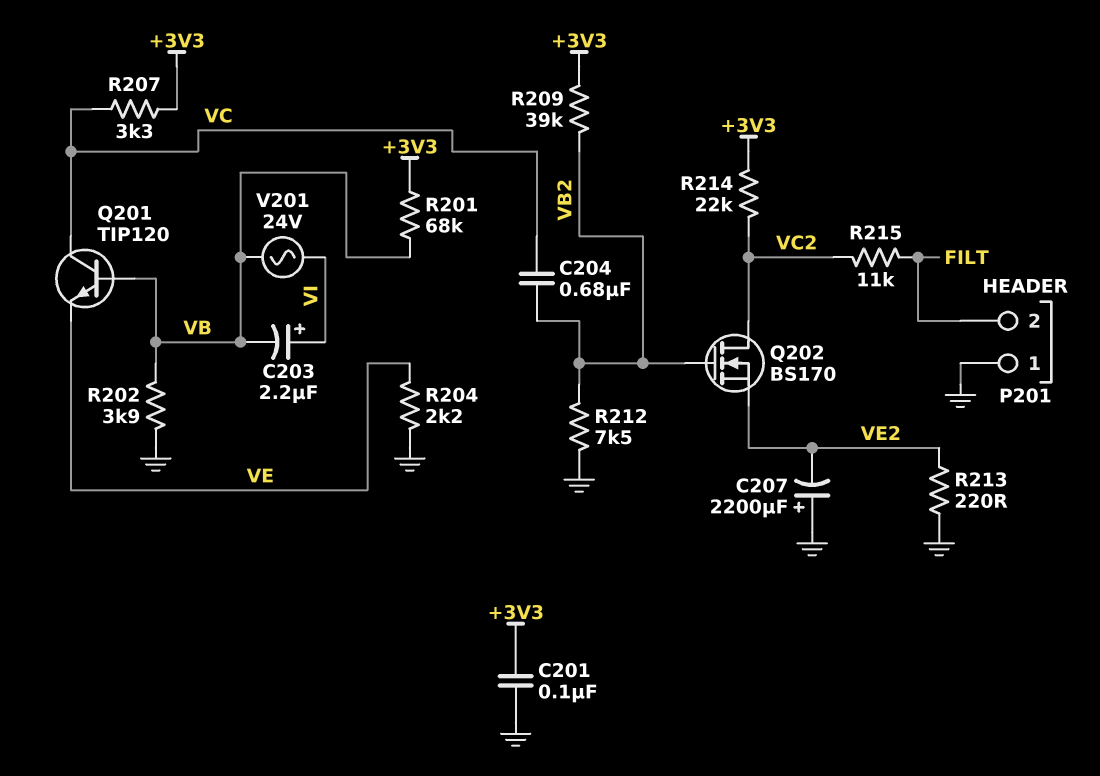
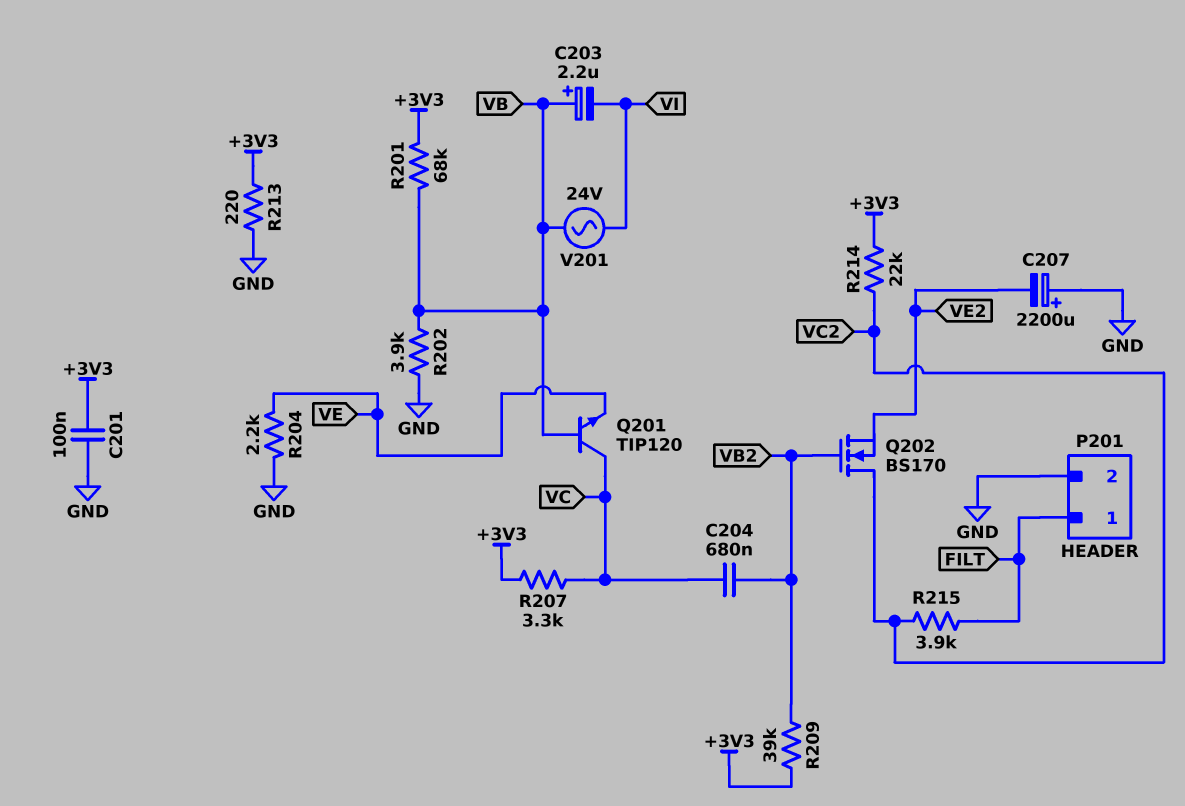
C203: 2.2uF (plus VI, minus VB) -> 2.2uF (plus VB, minus VI)
P201 pin 1: GND -> FILT
P201 pin 2: FILT -> GND
R212: 7.5k (GND, VB2) -> none
R213: 220 (GND, VE2) -> 220 (+3V3, GND)
R215: 11k (FILT, VC2) -> 3.9k (FILT, VC2)

